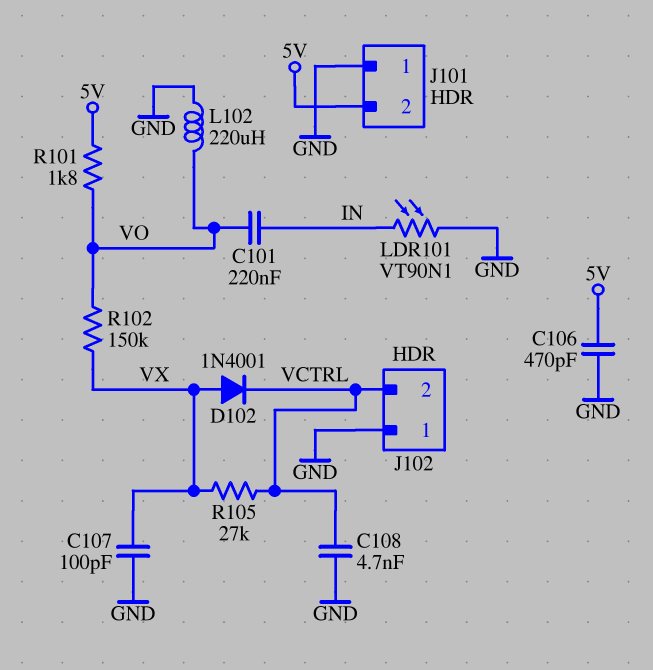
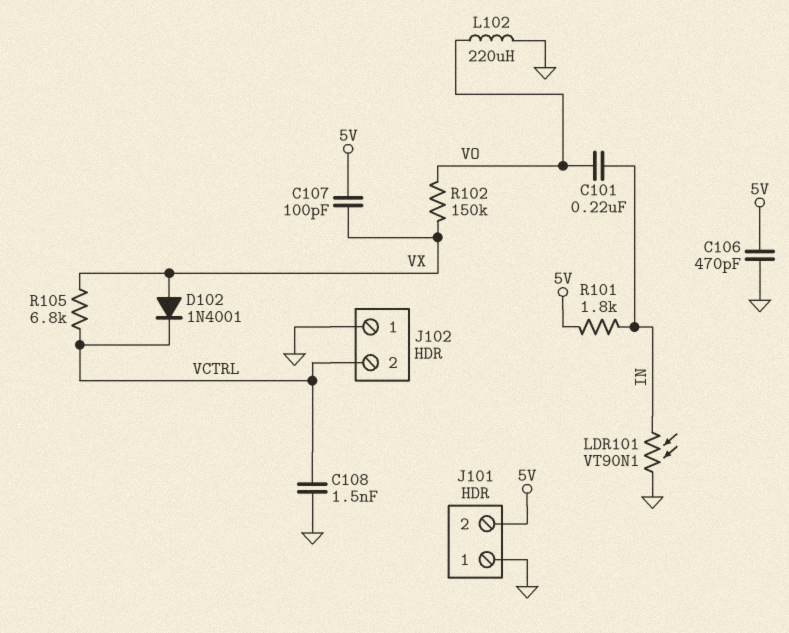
C107: 100pF (GND, VX) -> 100pF (5V, VX)
C108: 4.7nF (GND, VCTRL) -> 1.5nF (GND, VCTRL)
R101: 1.8k (5V, VO) -> 1.8k (5V, IN)
R105: 27k (VCTRL, VX) -> 6.8k (VCTRL, VX)

